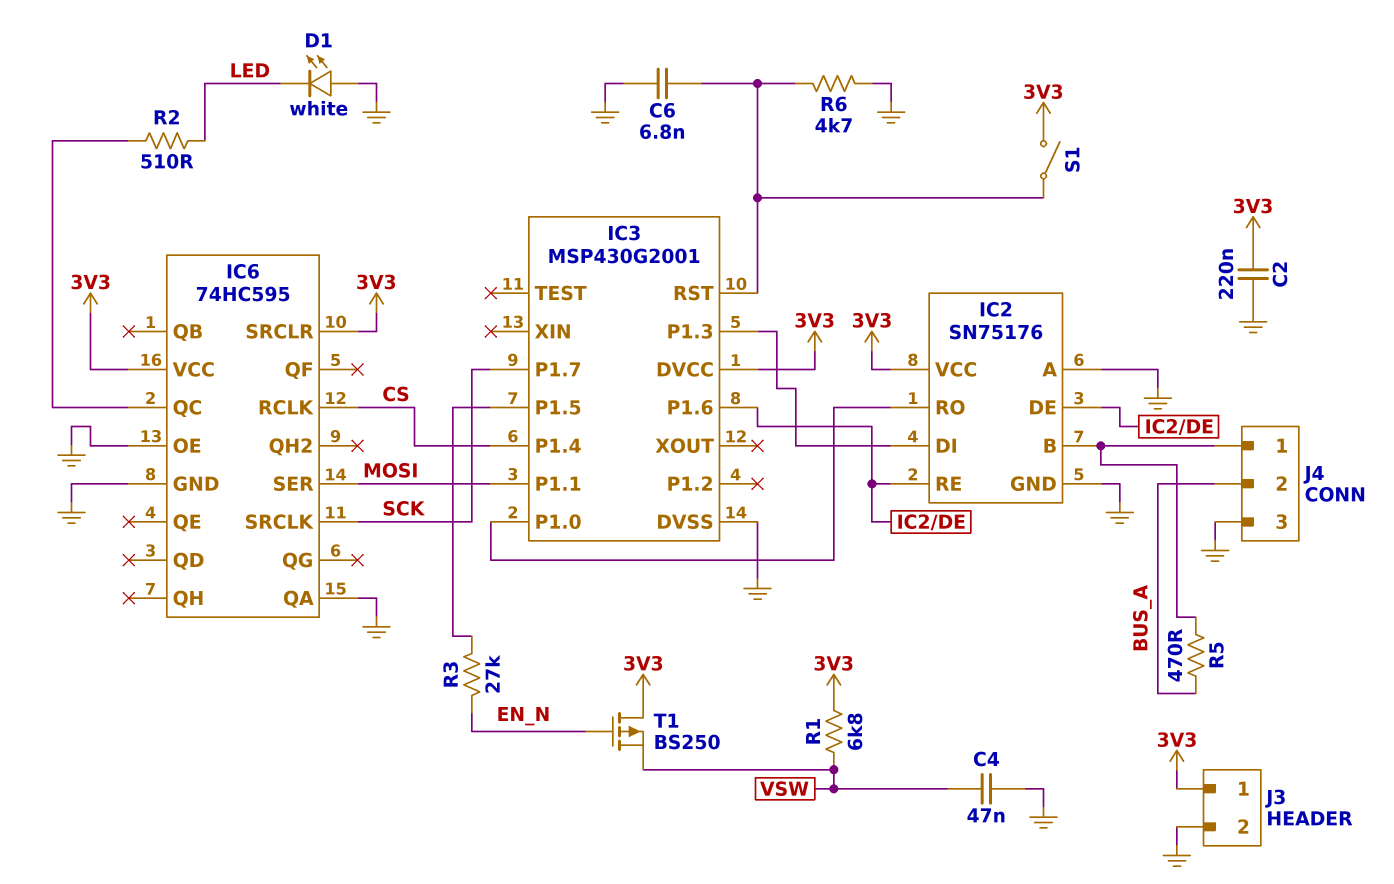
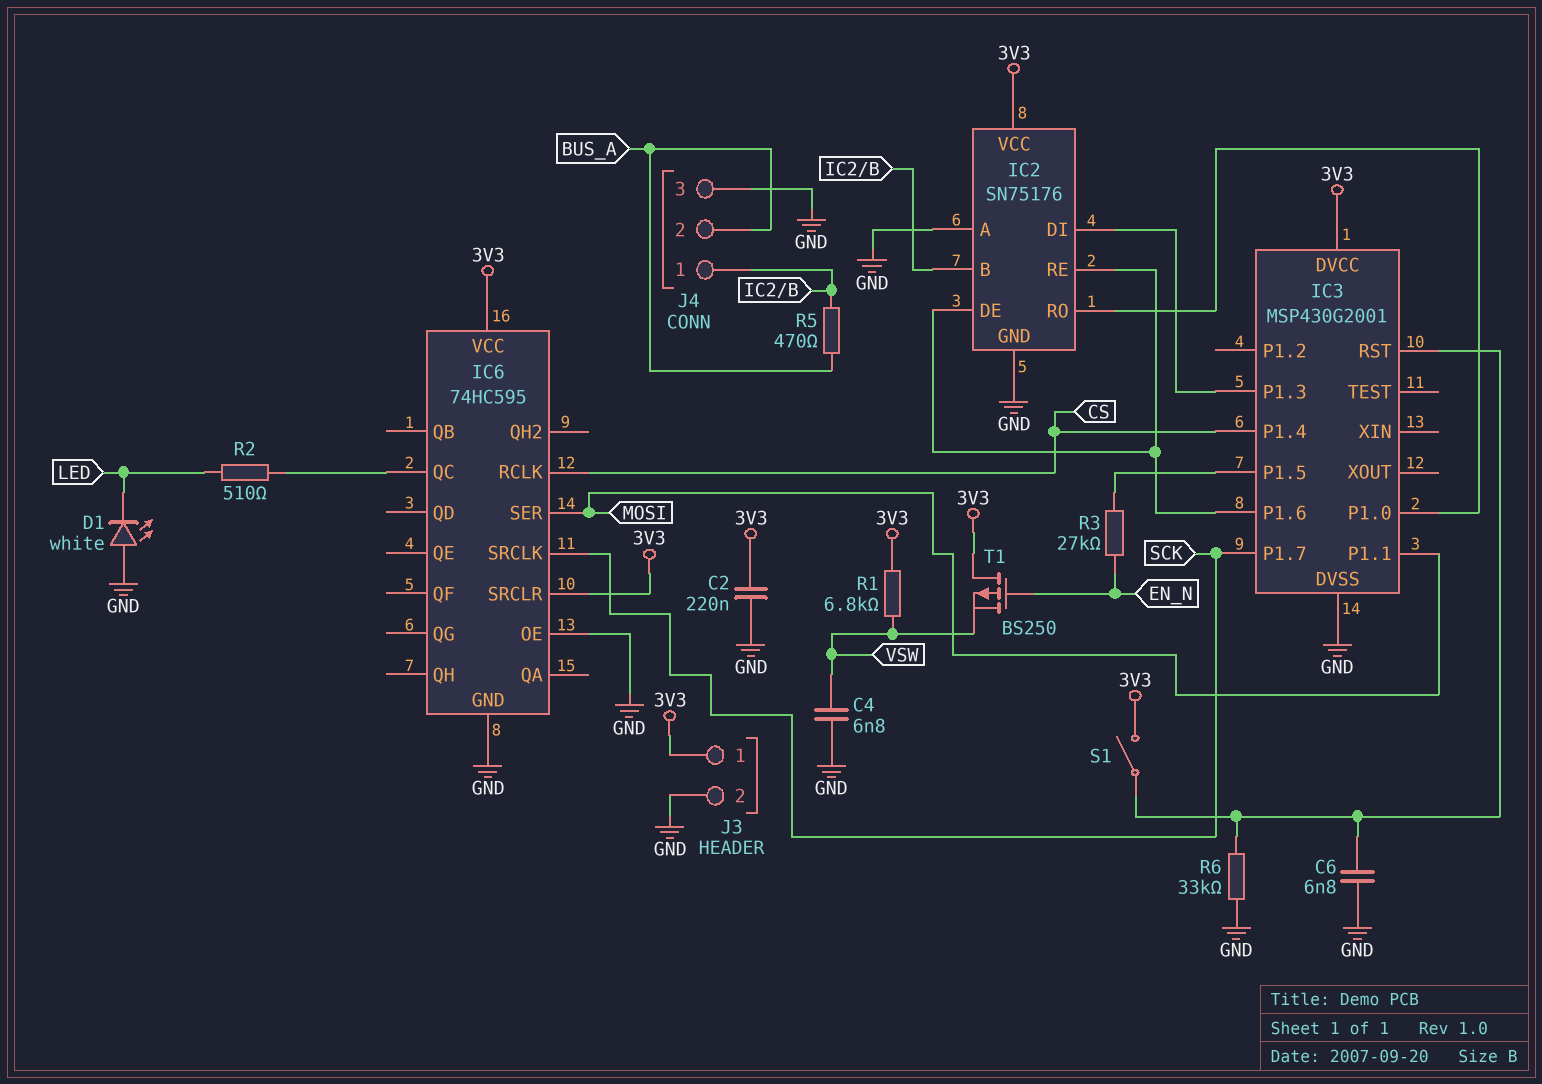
C4: 47nF (GND, VSW) -> 6.8nF (GND, VSW)
IC6 pin QA: GND -> none
R6: 4.7k (GND, IC3/RST) -> 33k (GND, IC3/RST)

